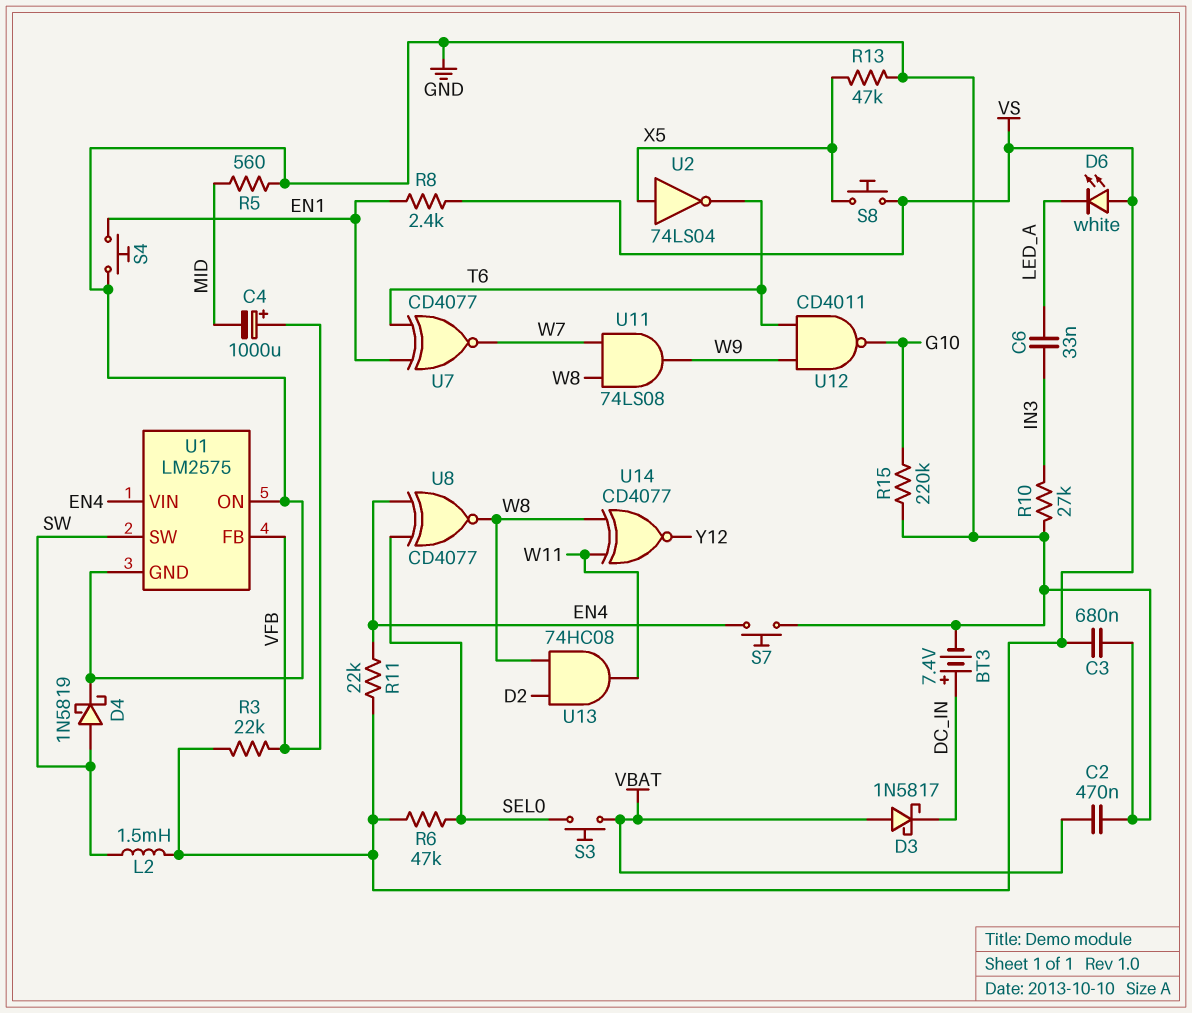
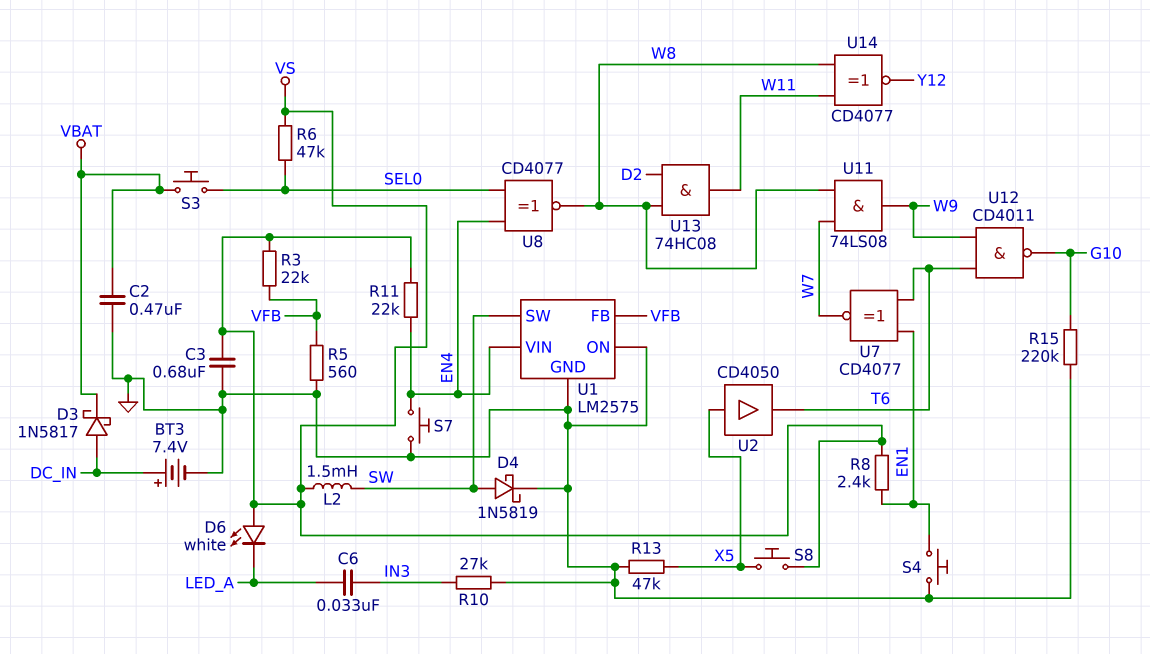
C4: 1000uF (plus VFB, minus MID) -> none
D3: schottky 1N5817 (A VBAT, K DC_IN) -> schottky 1N5817 (A DC_IN, K VBAT)
R5: 560 (GND, MID) -> 560 (GND, VFB)
U2: NOT 74LS04 (in X5, out T6) -> buffer CD4050 (in X5, out T6)

